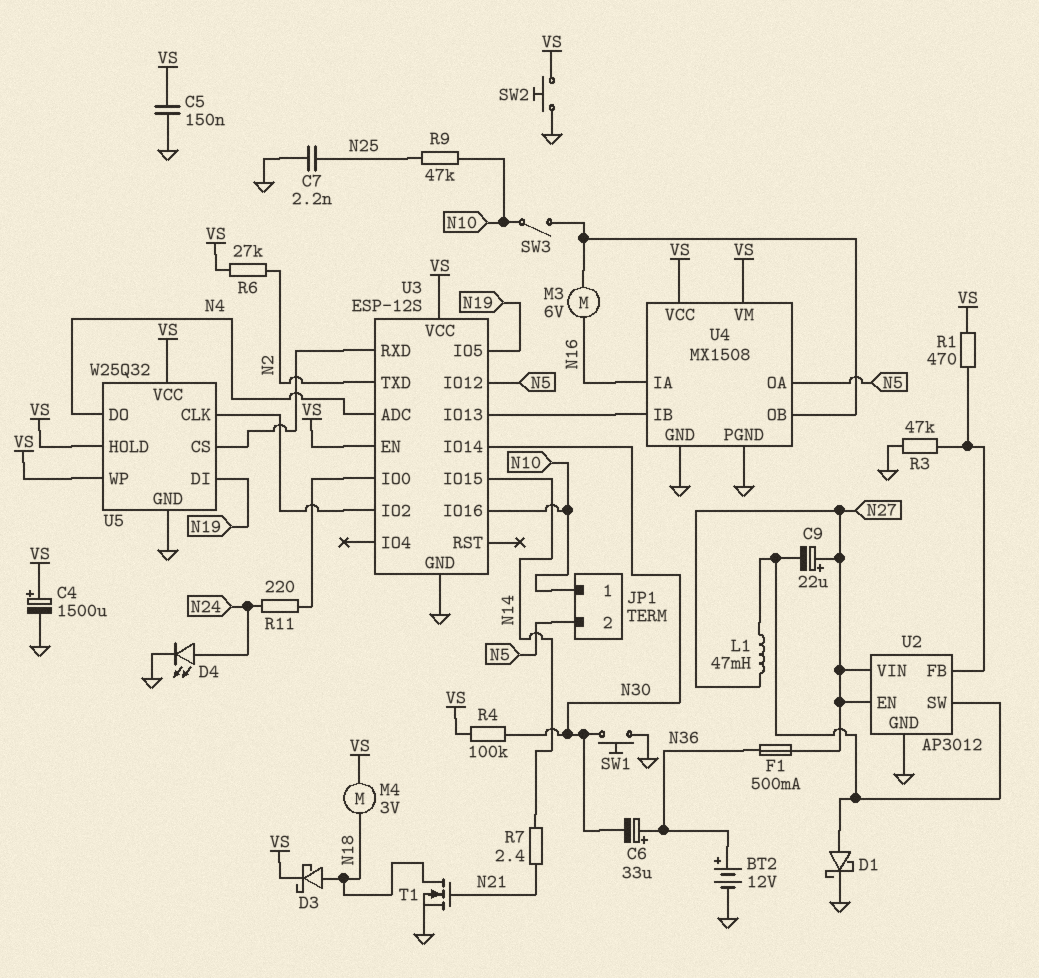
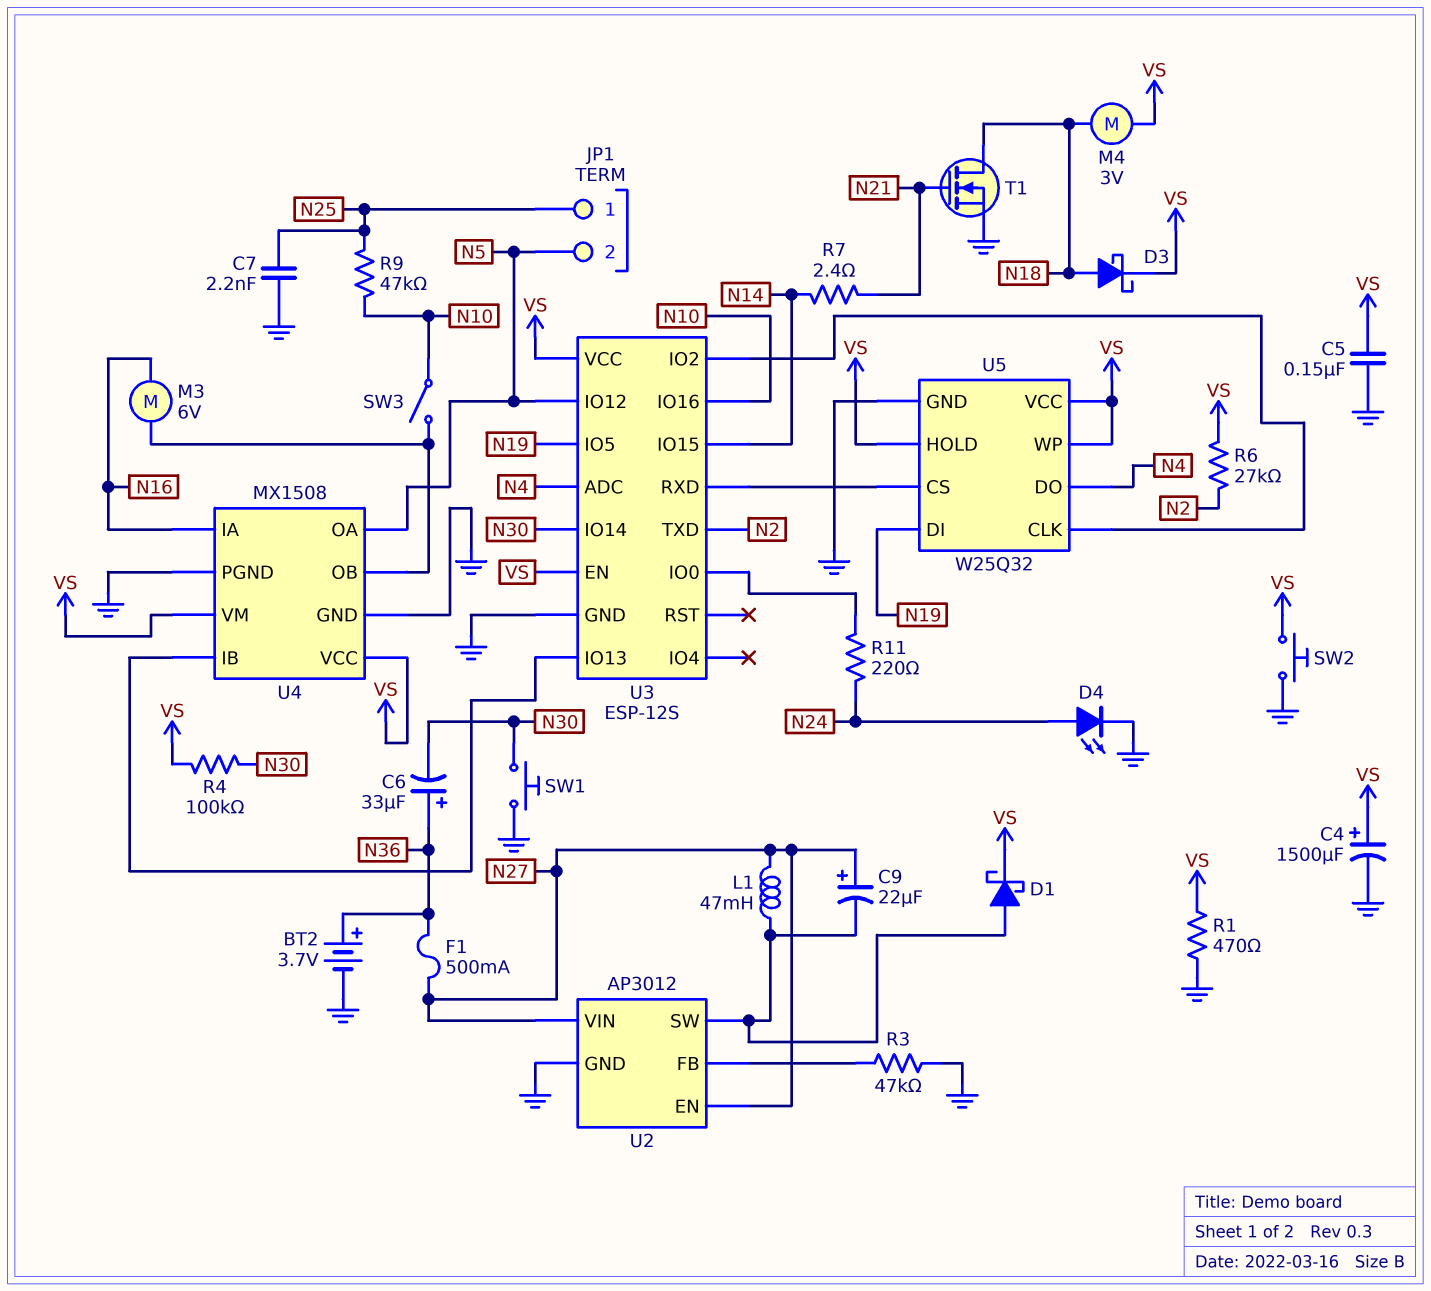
BT2: 12V (plus N36, minus GND) -> 3.7V (plus N36, minus GND)
D1: schottky (A U2/SW, K GND) -> schottky (A U2/SW, K VS)
JP1 pin 1: N10 -> N25
R1: 470 (U2/FB, VS) -> 470 (GND, VS)

